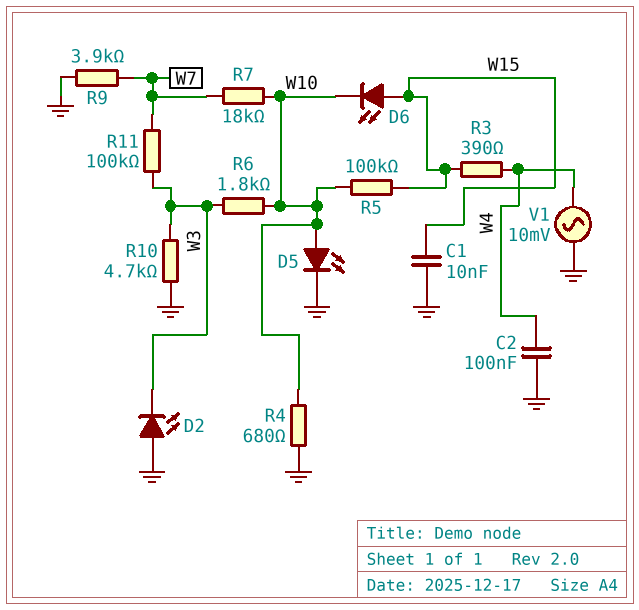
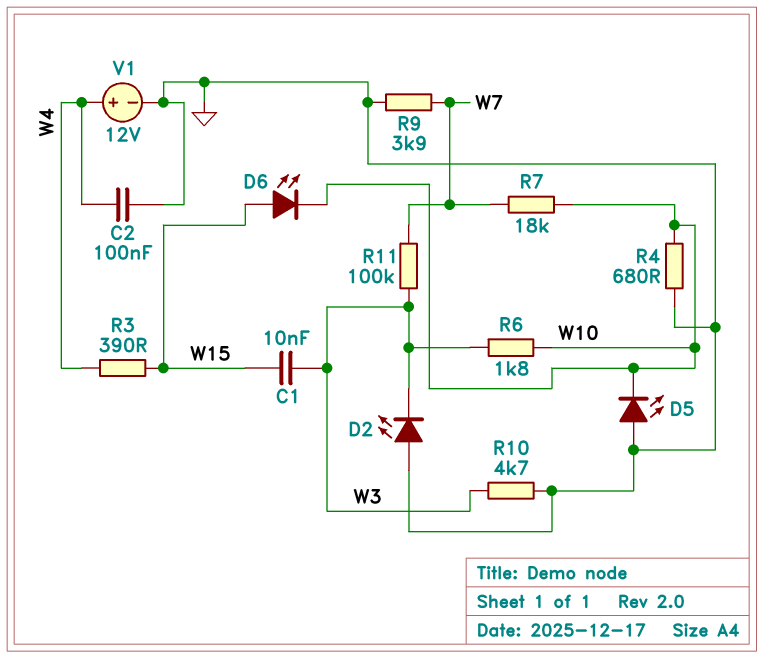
C1: 10nF (GND, W15) -> 10nF (W3, W15)
D5: LED (A W10, K GND) -> LED (A GND, K W10)
R5: 100k (W10, W15) -> none
V1: AC 10mV (GND, W4) -> 12V (plus W4, minus GND)

